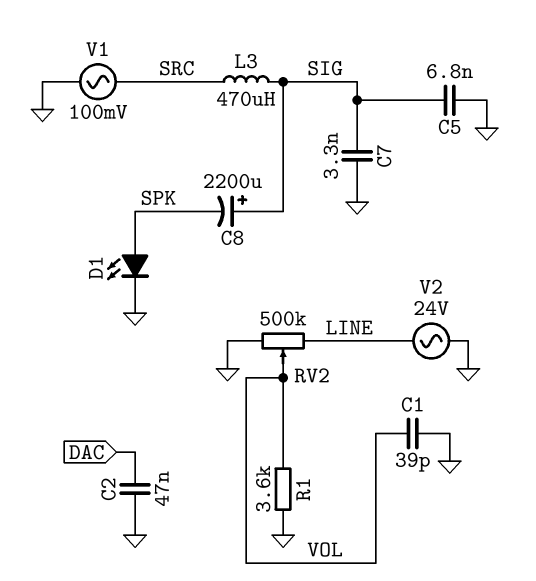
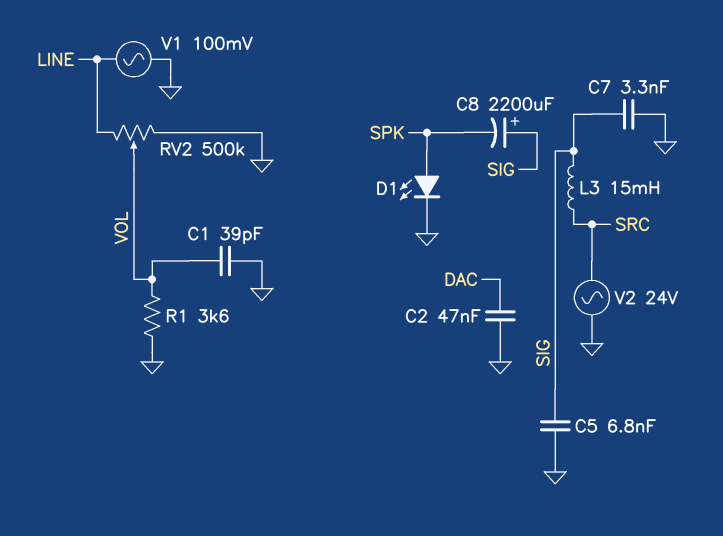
L3: 470uH (SIG, SRC) -> 15mH (SIG, SRC)
V1: AC 100mV (GND, SRC) -> AC 100mV (GND, LINE)
V2: AC 24V (GND, LINE) -> AC 24V (GND, SRC)

